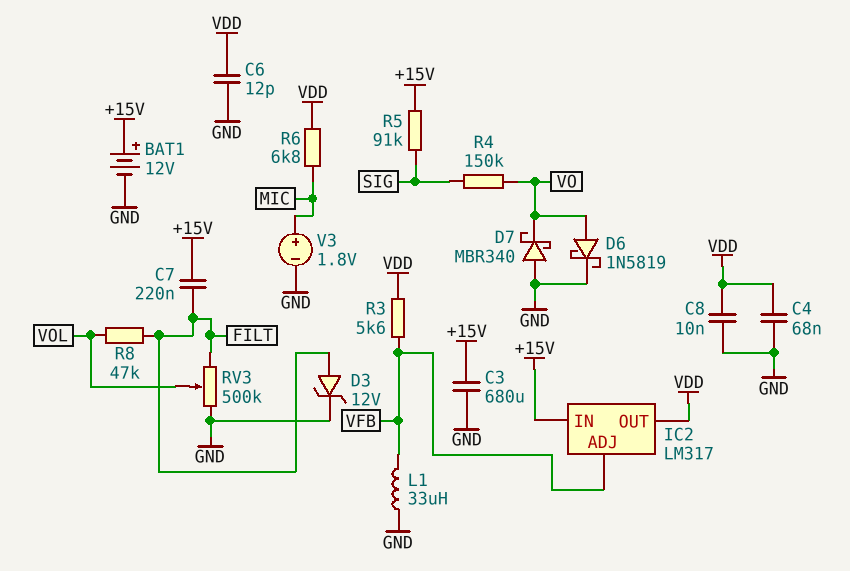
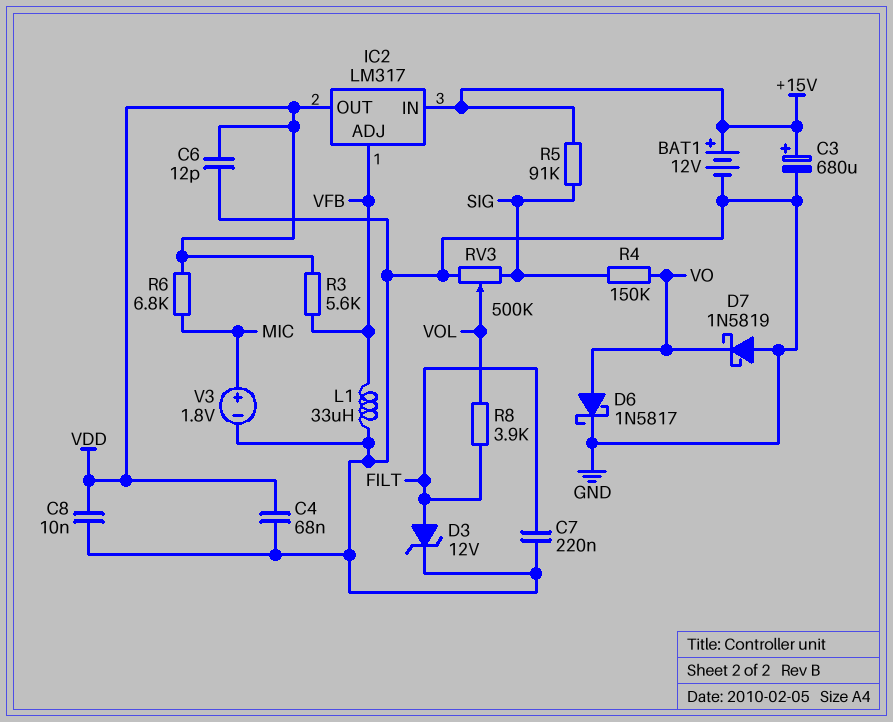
C3: 680uF (+15V, GND) -> 680uF (plus +15V, minus GND)
C7: 220nF (+15V, FILT) -> 220nF (FILT, GND)
D6: schottky 1N5819 (A VO, K GND) -> schottky 1N5817 (A VO, K GND)
D7: schottky MBR340 (A GND, K VO) -> schottky 1N5819 (A GND, K VO)
R8: 47k (FILT, VOL) -> 3.9k (FILT, VOL)
RV3: 500k (FILT, GND, wiper VOL) -> 500k (GND, SIG, wiper VOL)

